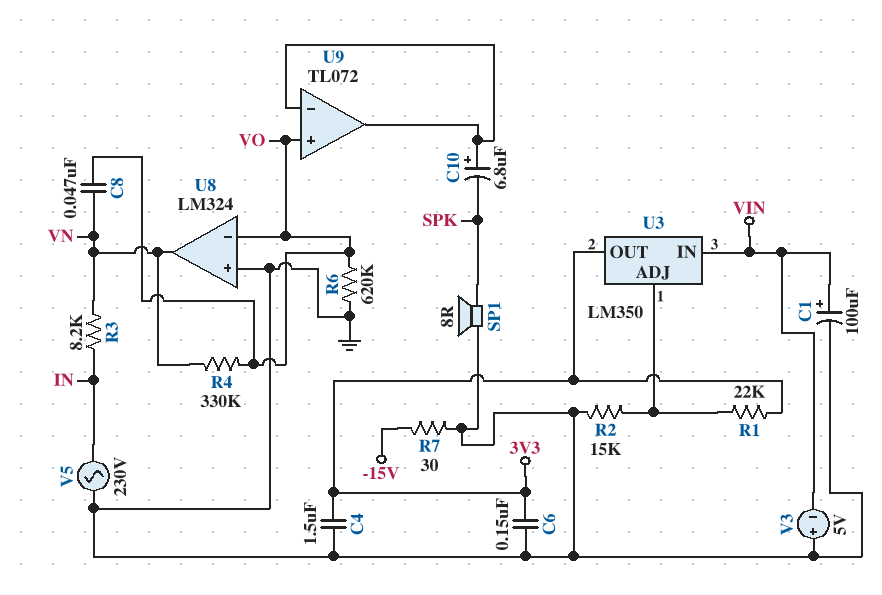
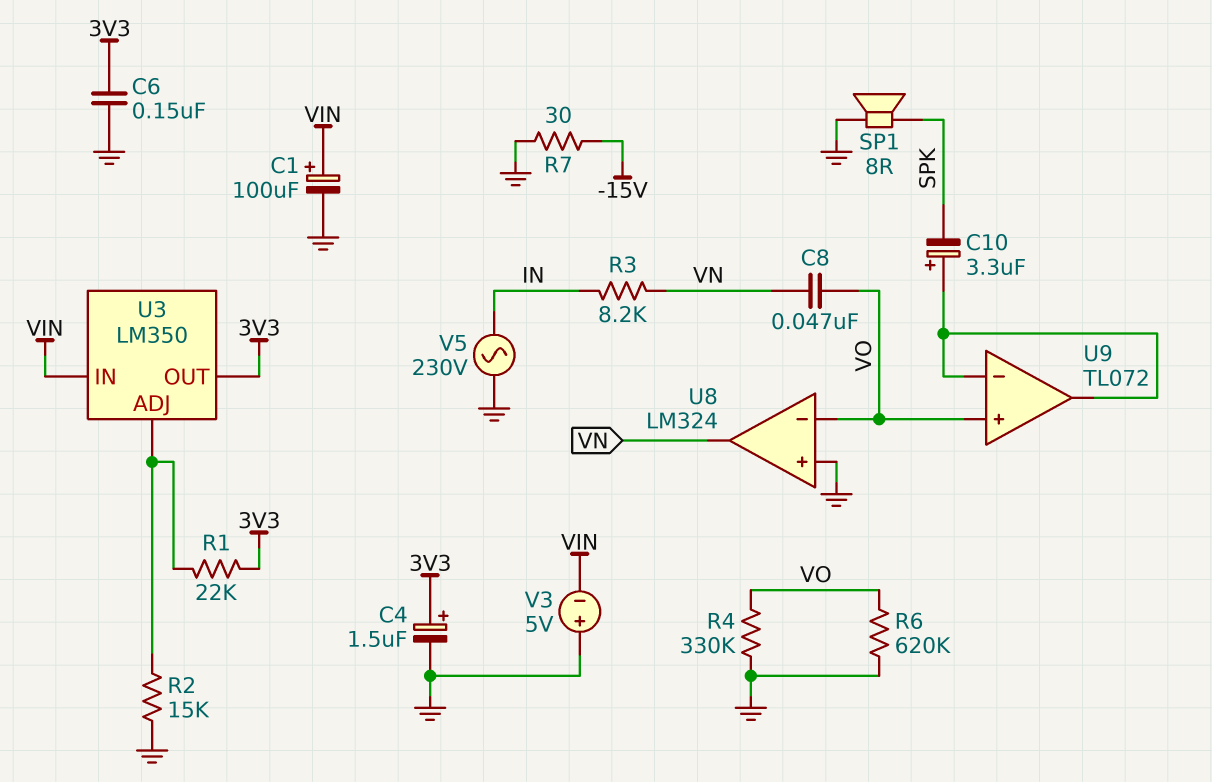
C4: 1.5uF (3V3, GND) -> 1.5uF (plus 3V3, minus GND)
C10: 6.8uF (plus U9/in-, minus SPK) -> 3.3uF (plus U9/in-, minus SPK)
R4: 330k (VN, VO) -> 330k (GND, VO)

